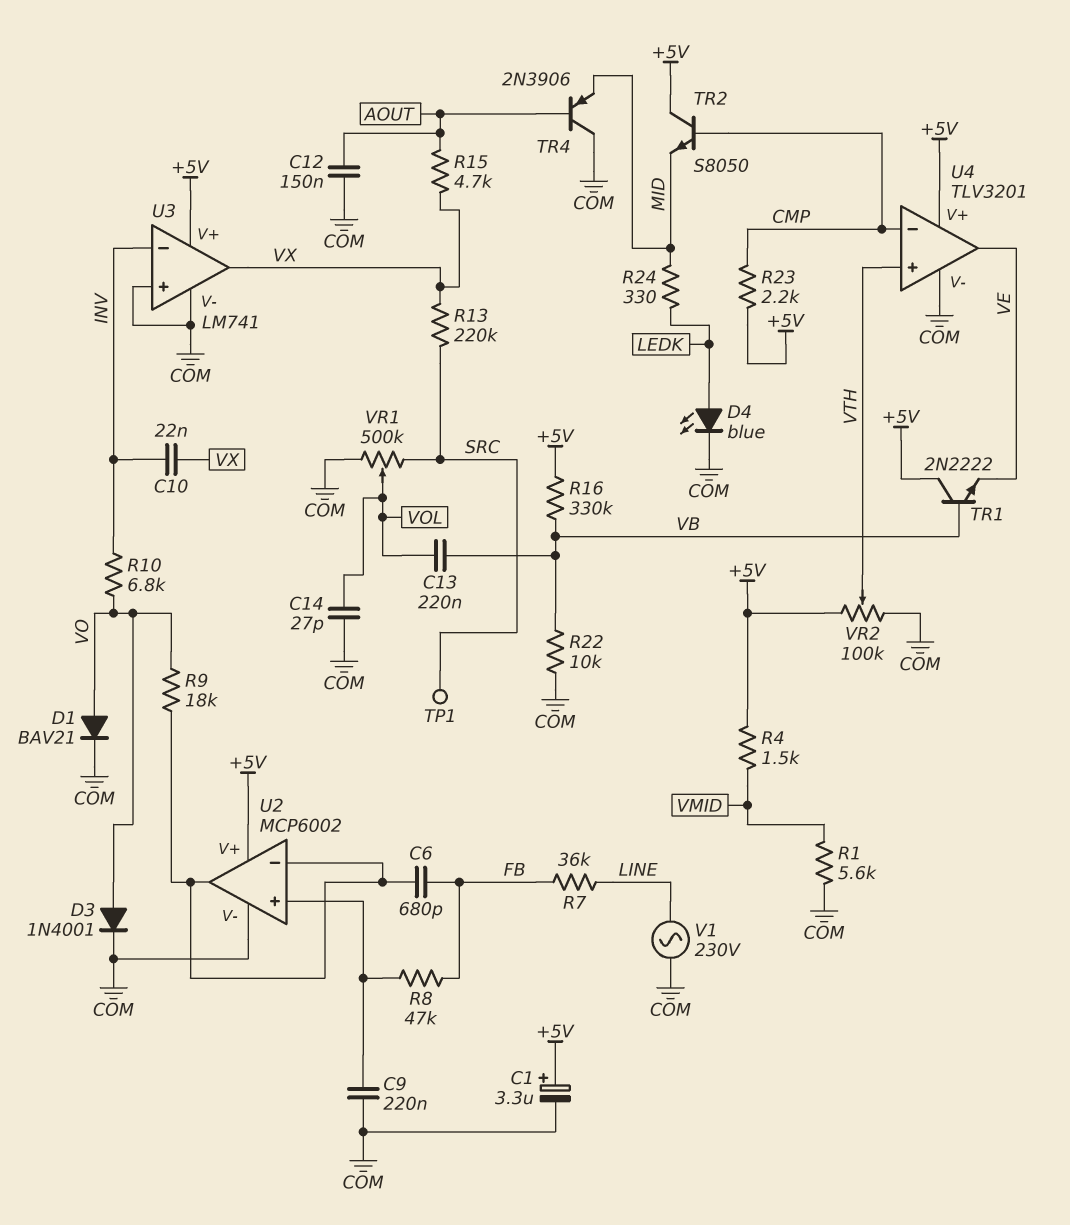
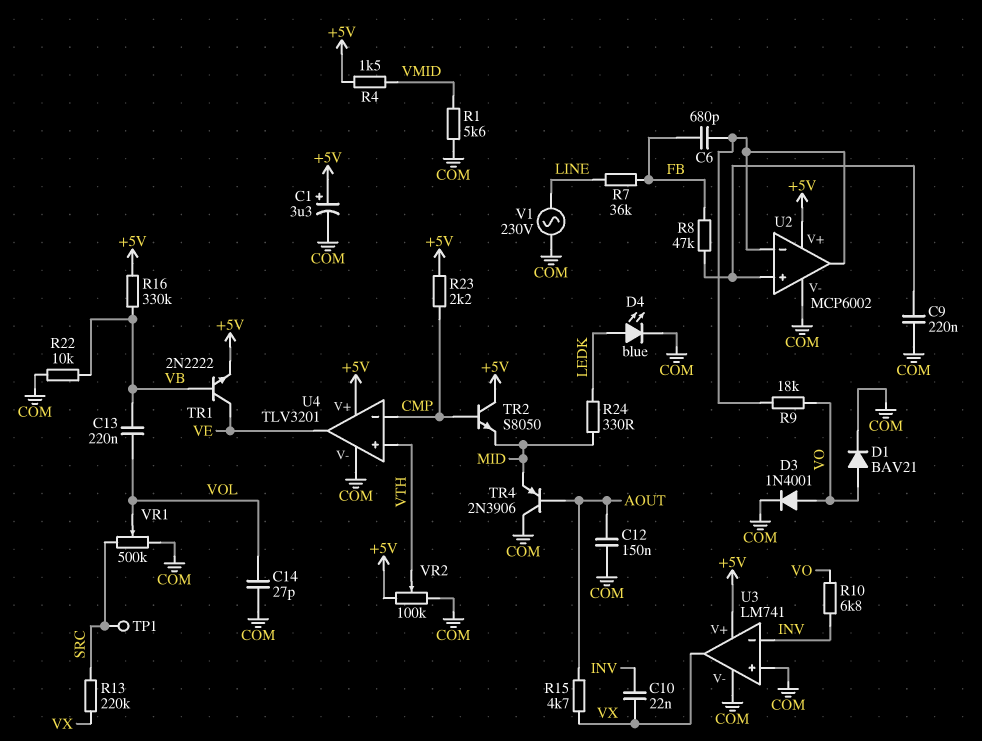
TR1: NPN 2N2222 (B VB, C +5V, E VE) -> NPN 2N2222 (B VB, C VE, E +5V)

